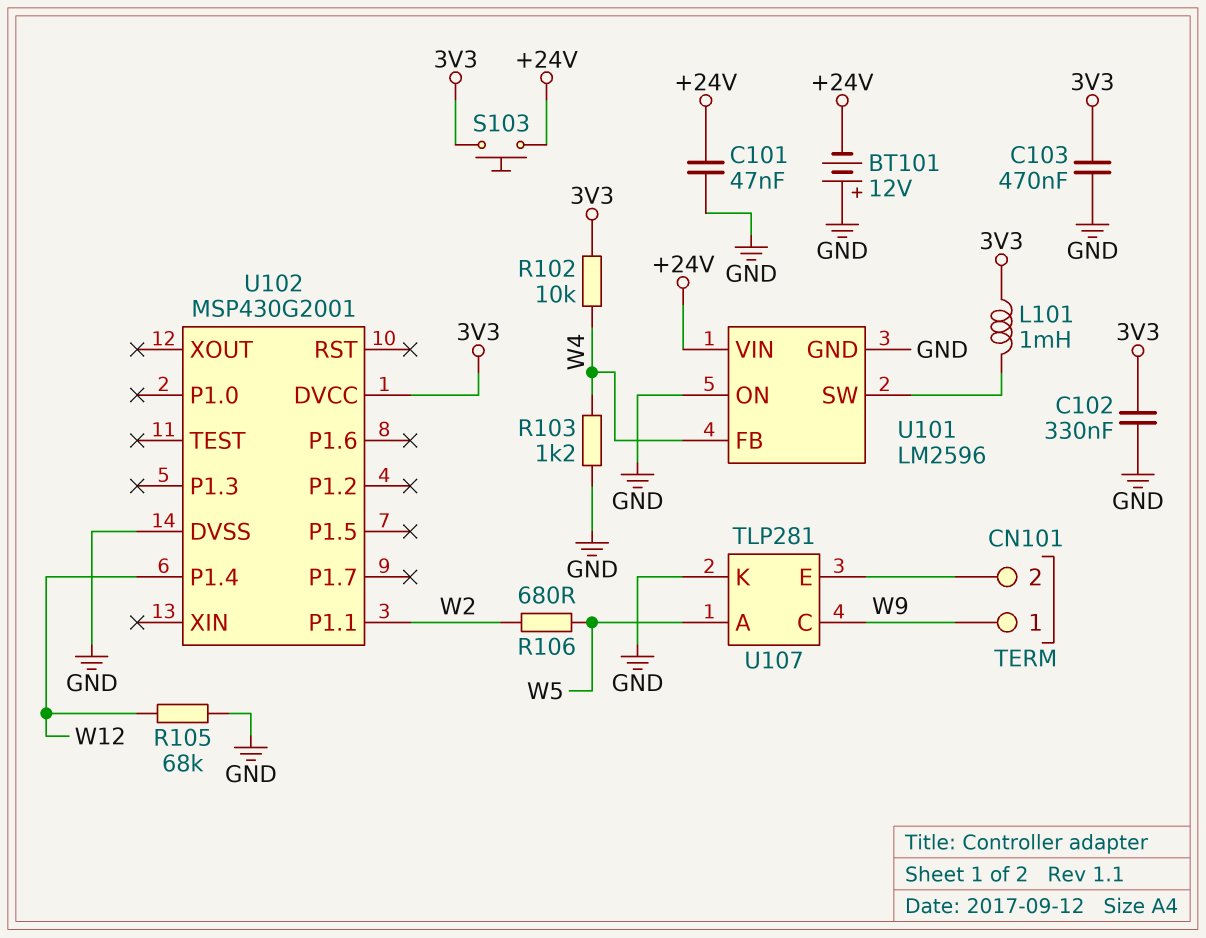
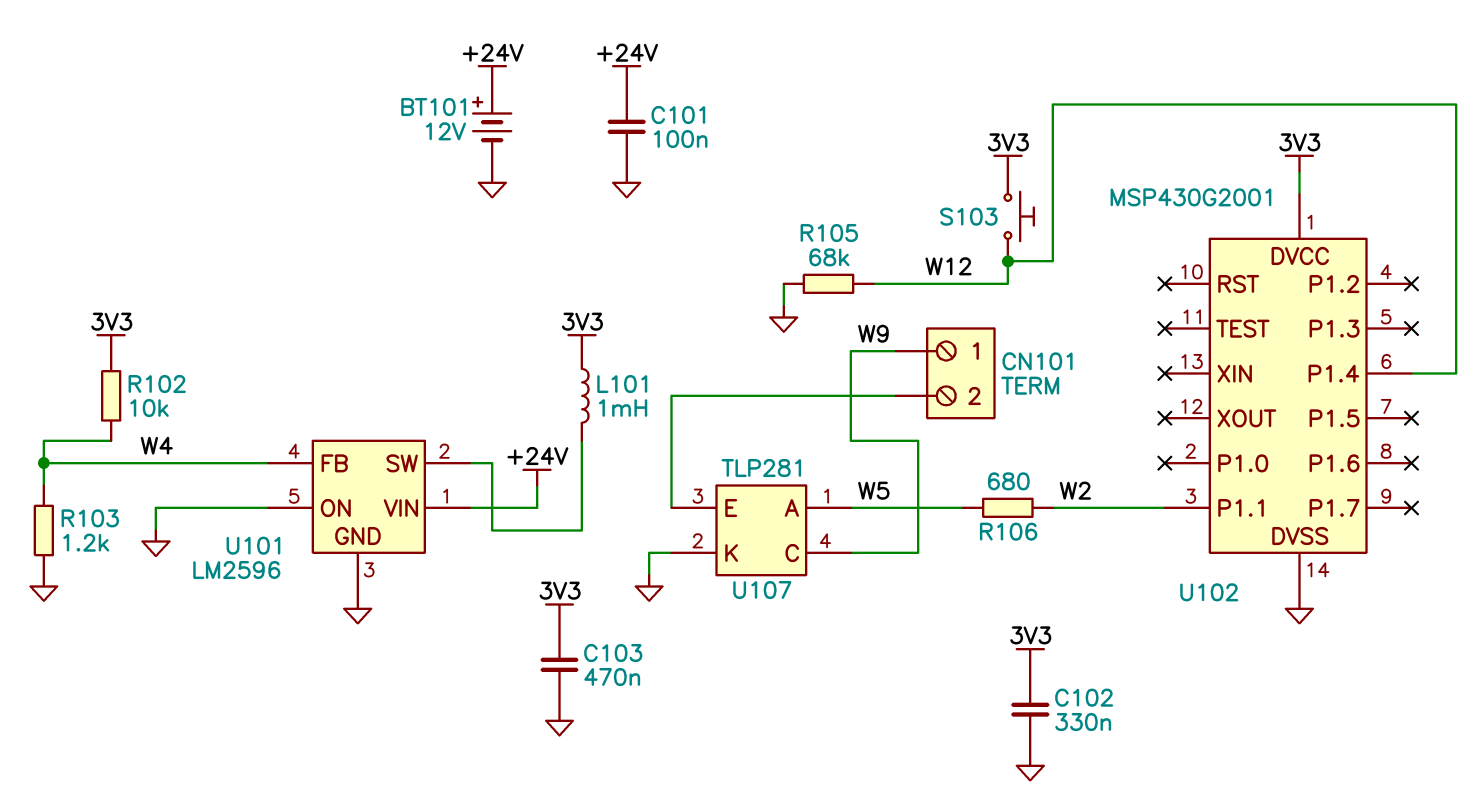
BT101: 12V (plus GND, minus +24V) -> 12V (plus +24V, minus GND)
C101: 47nF (+24V, GND) -> 100nF (+24V, GND)
S103: button (+24V, 3V3) -> button (3V3, W12)

